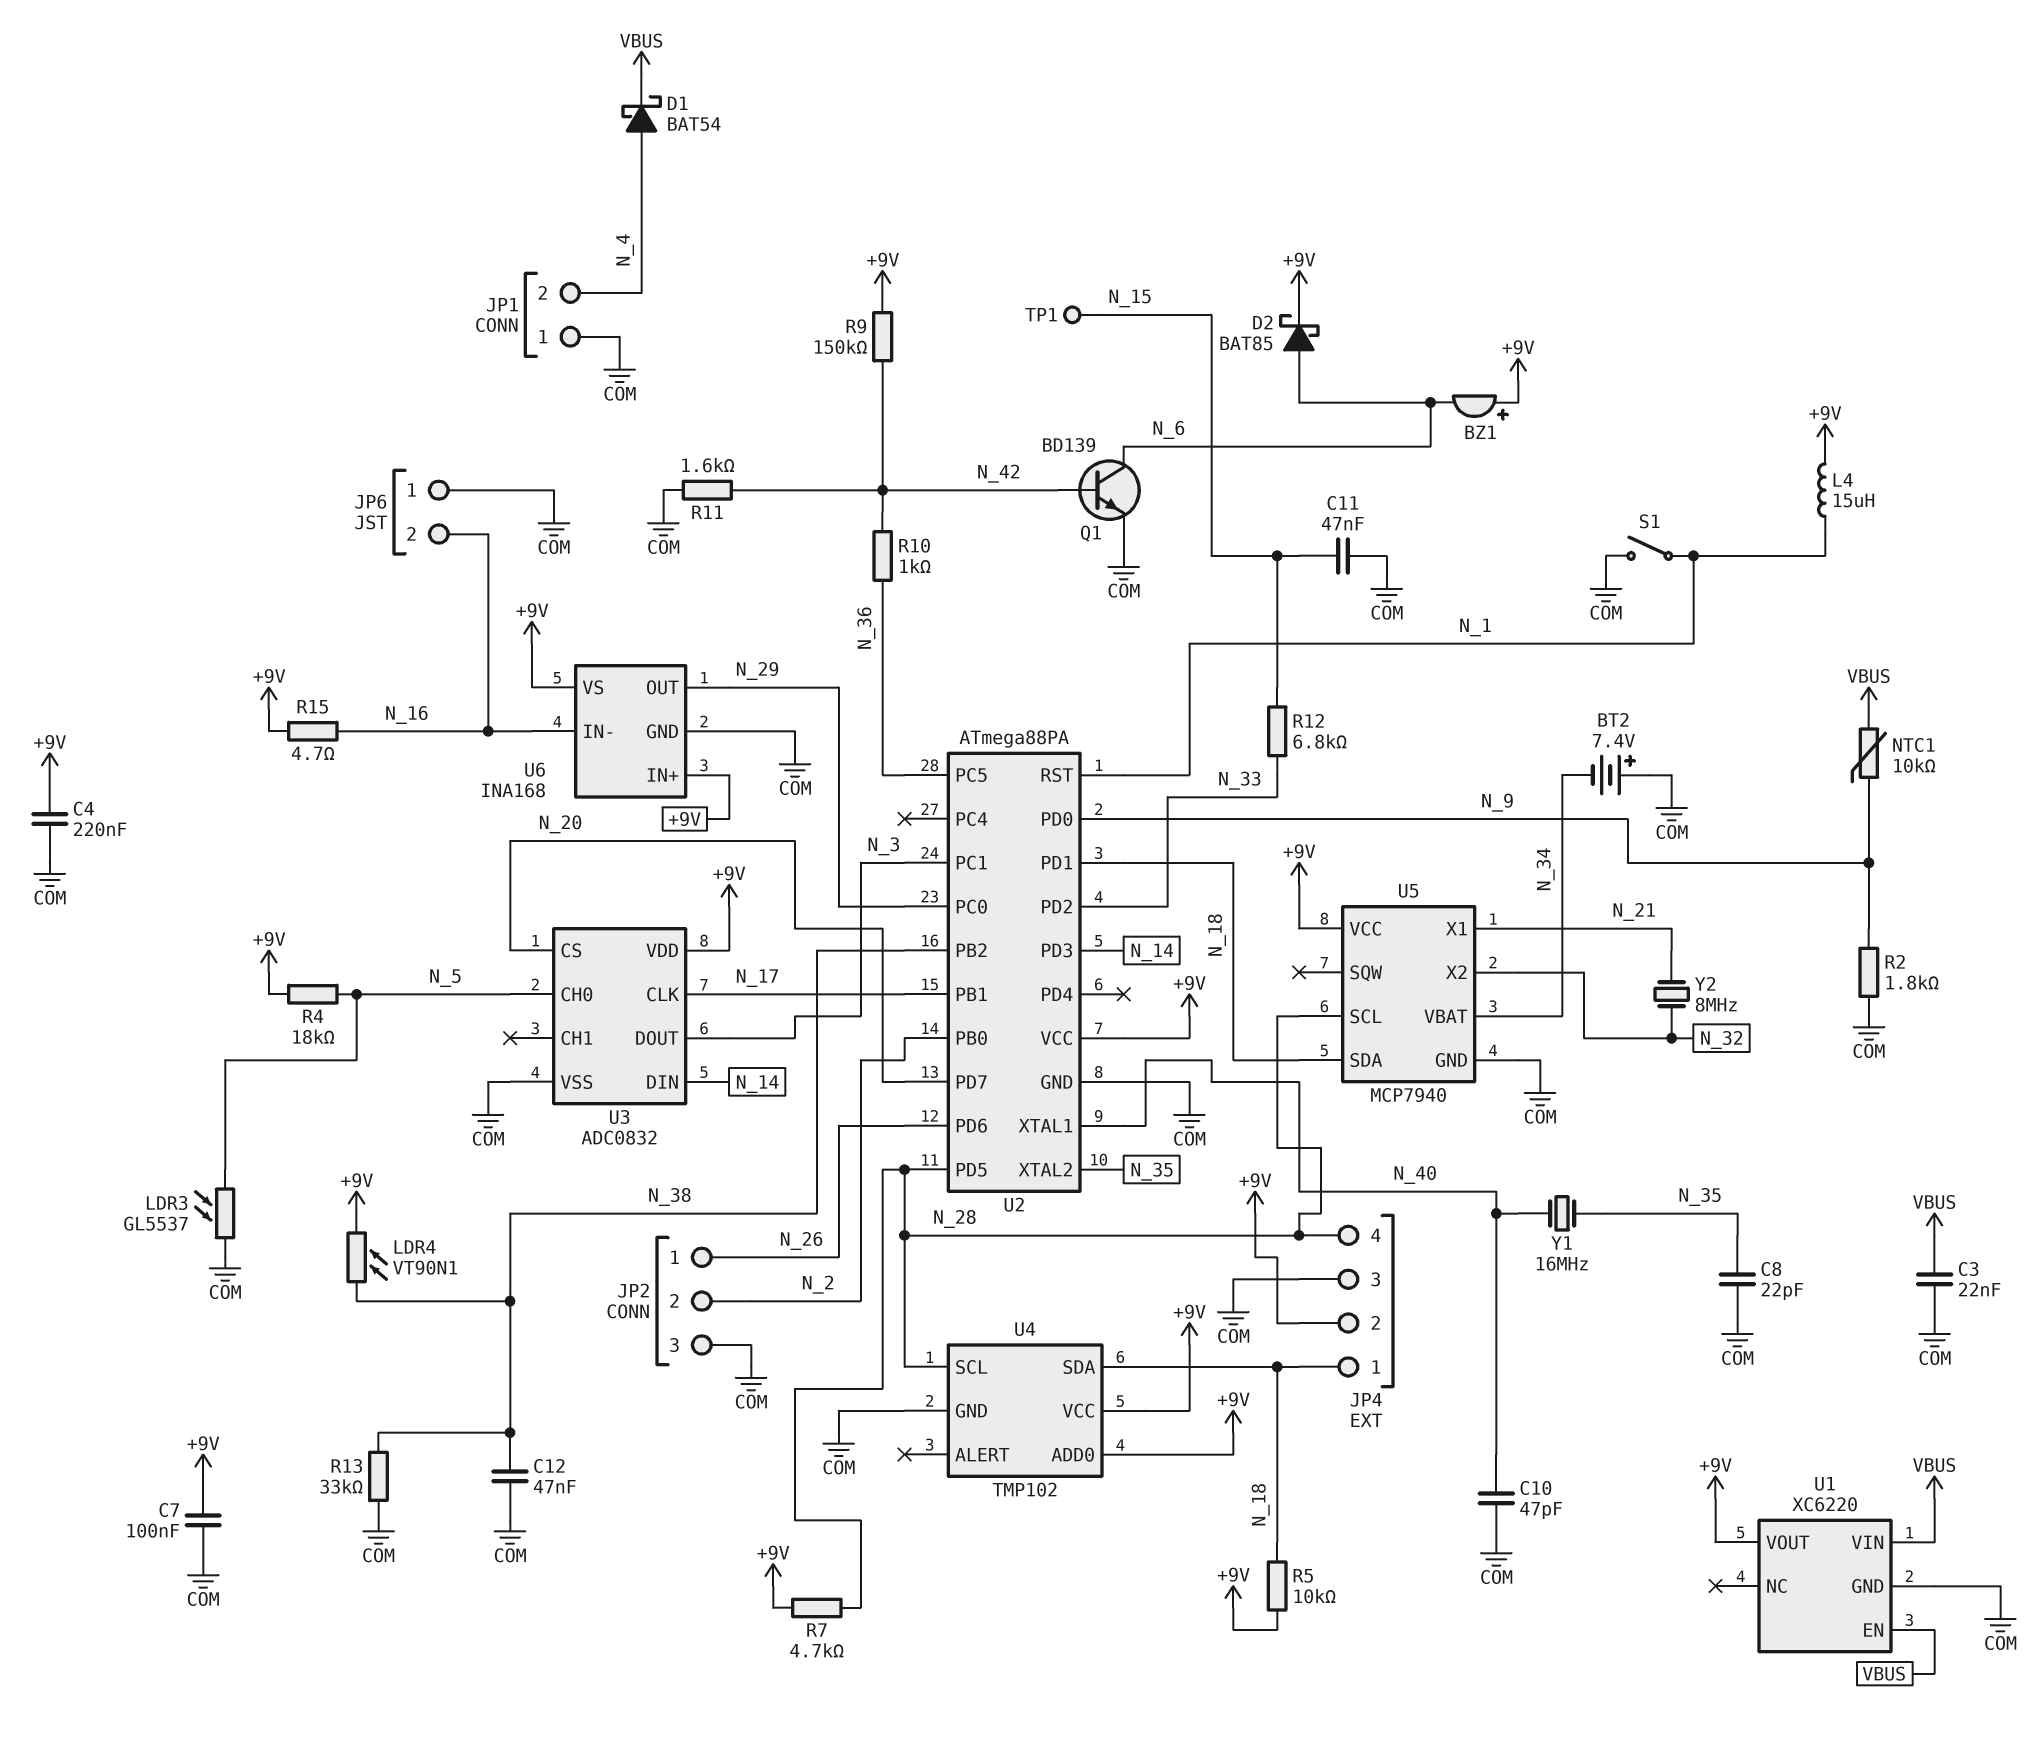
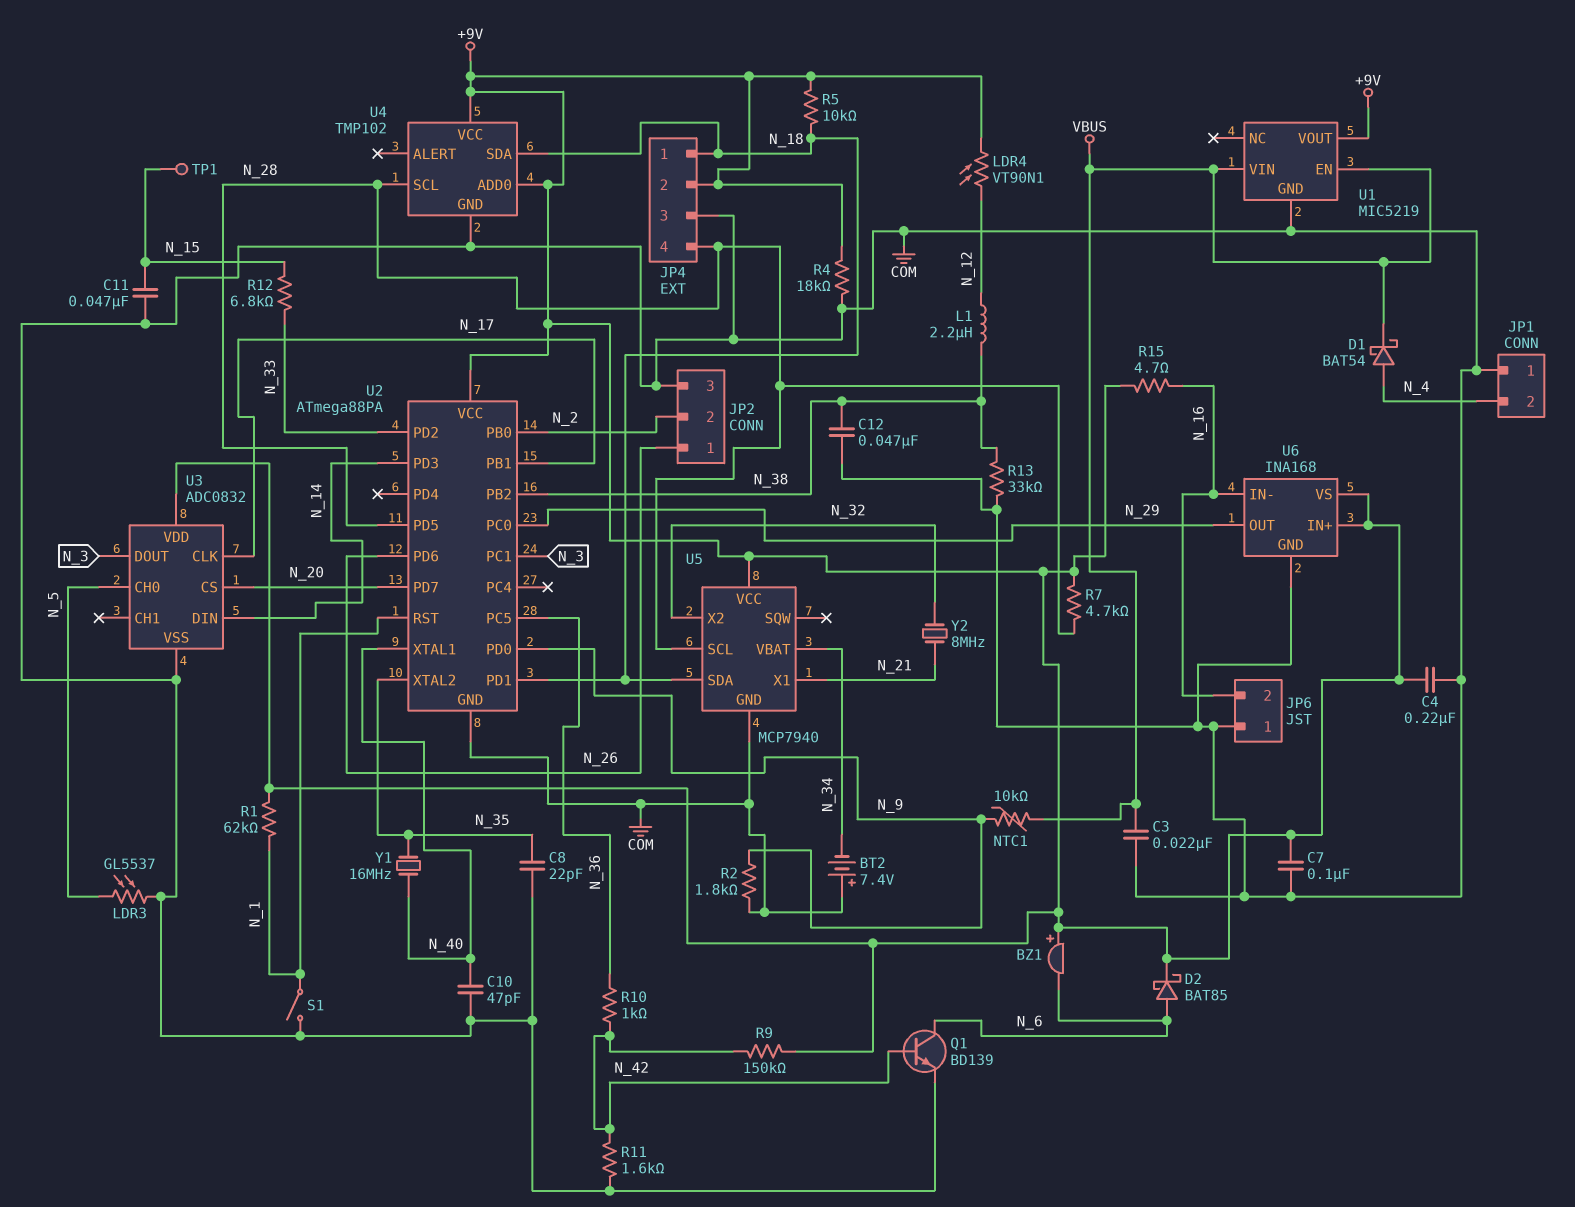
L1: none -> 2.2uH (N_12, N_38)
L4: 15uH (+9V, N_1) -> none
LDR4: VT90N1 (+9V, N_38) -> VT90N1 (+9V, N_12)
R1: none -> 62k (+9V, N_1)
R4: 18k (+9V, N_5) -> 18k (+9V, COM)
U1: XC6220 -> MIC5219

